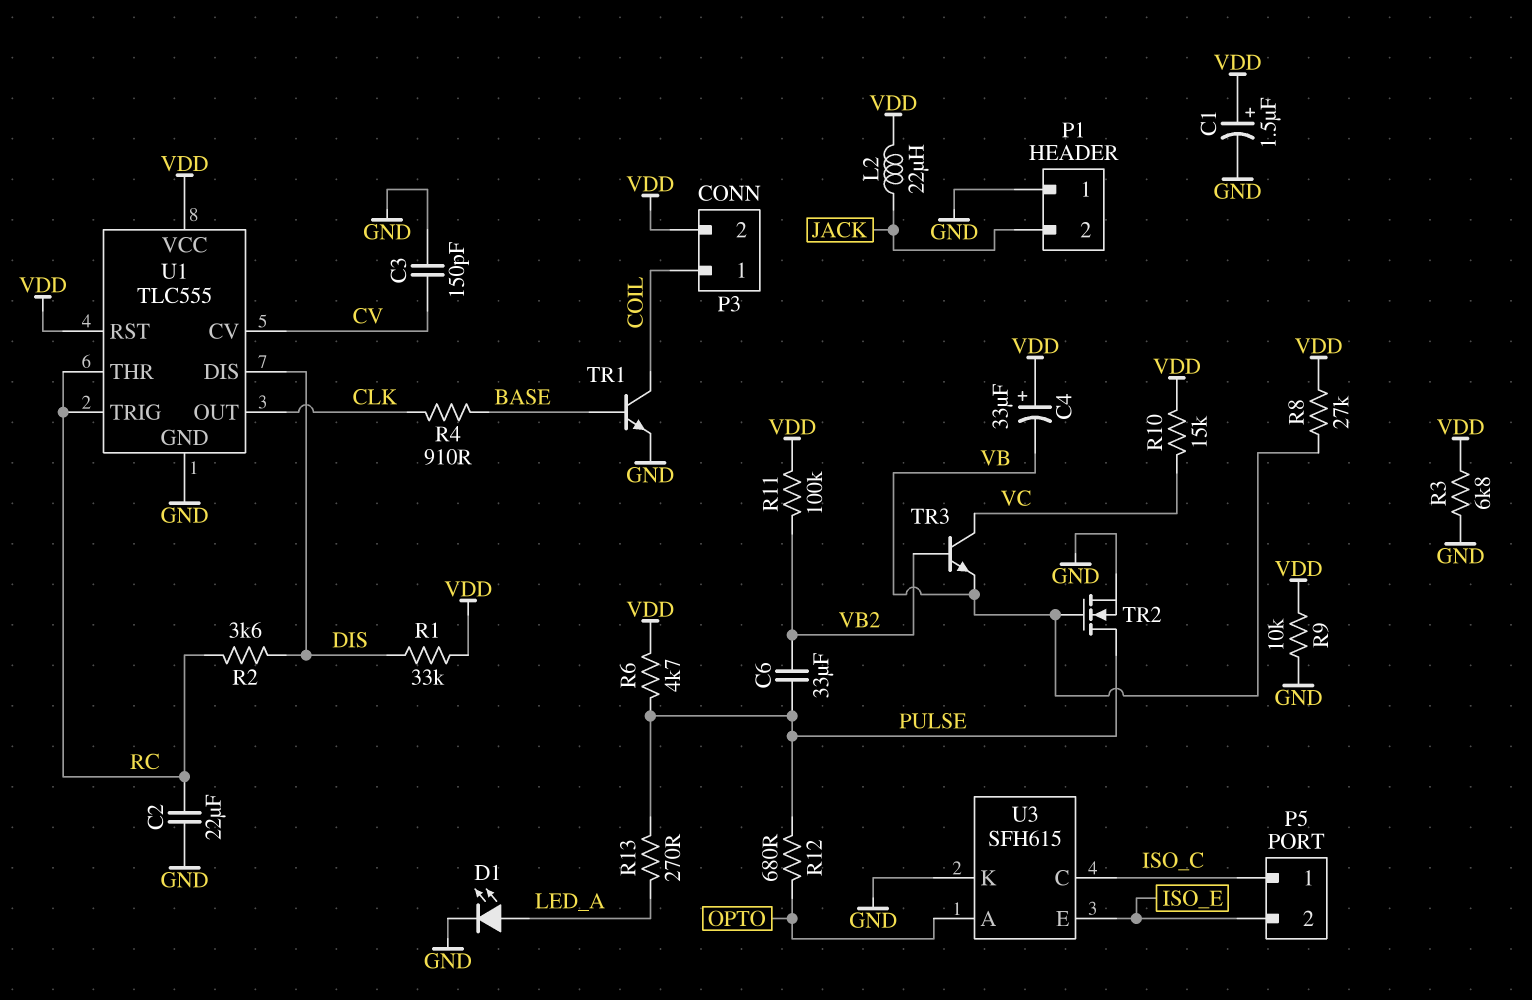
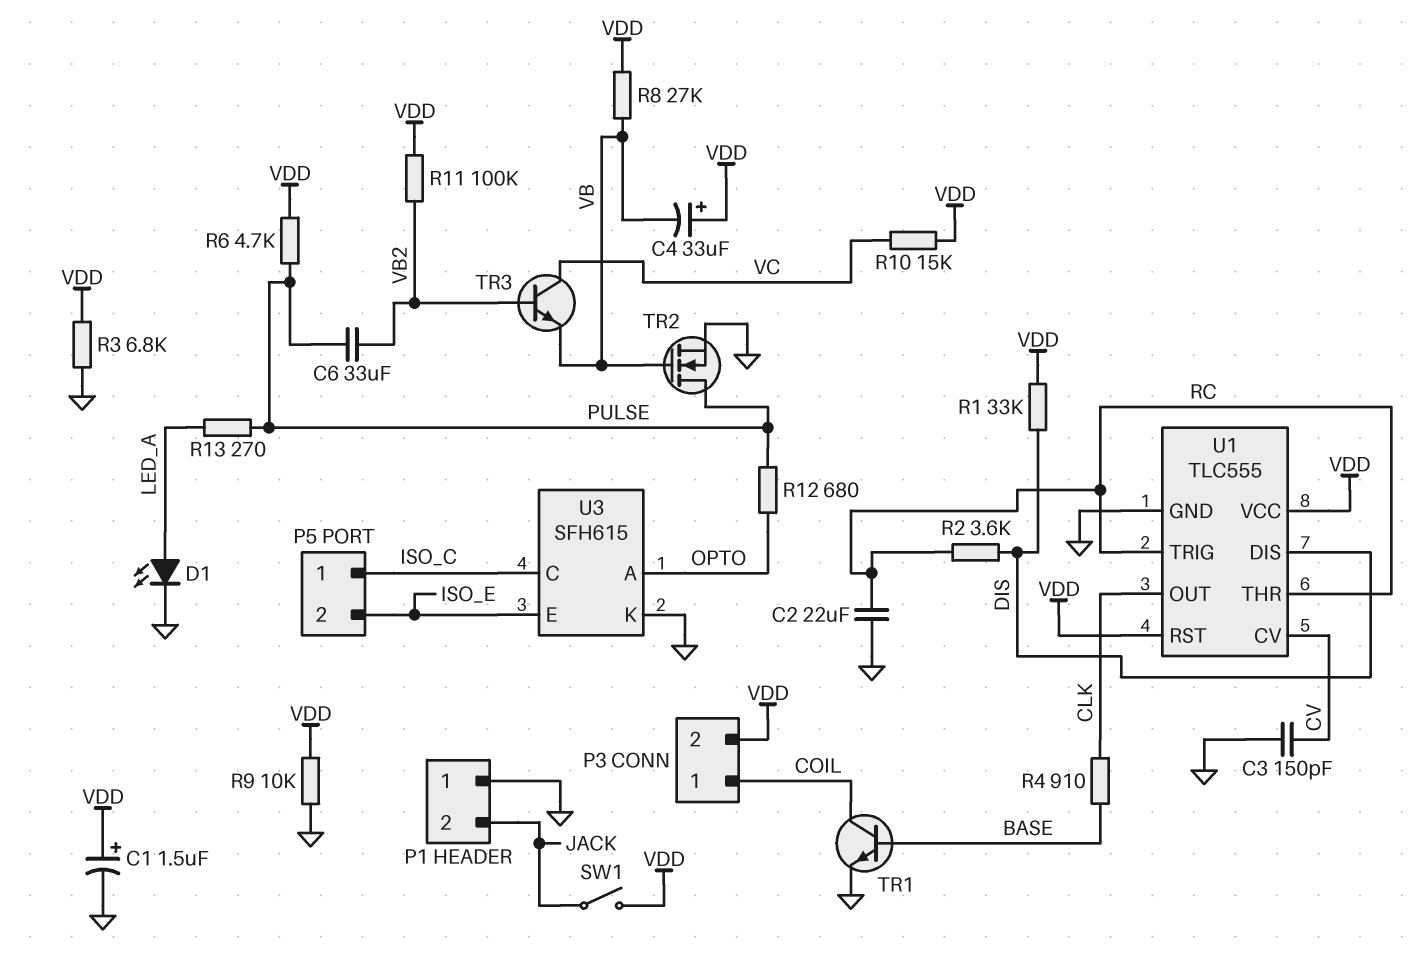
L2: 22uH (JACK, VDD) -> none
SW1: none -> switch (JACK, VDD)

